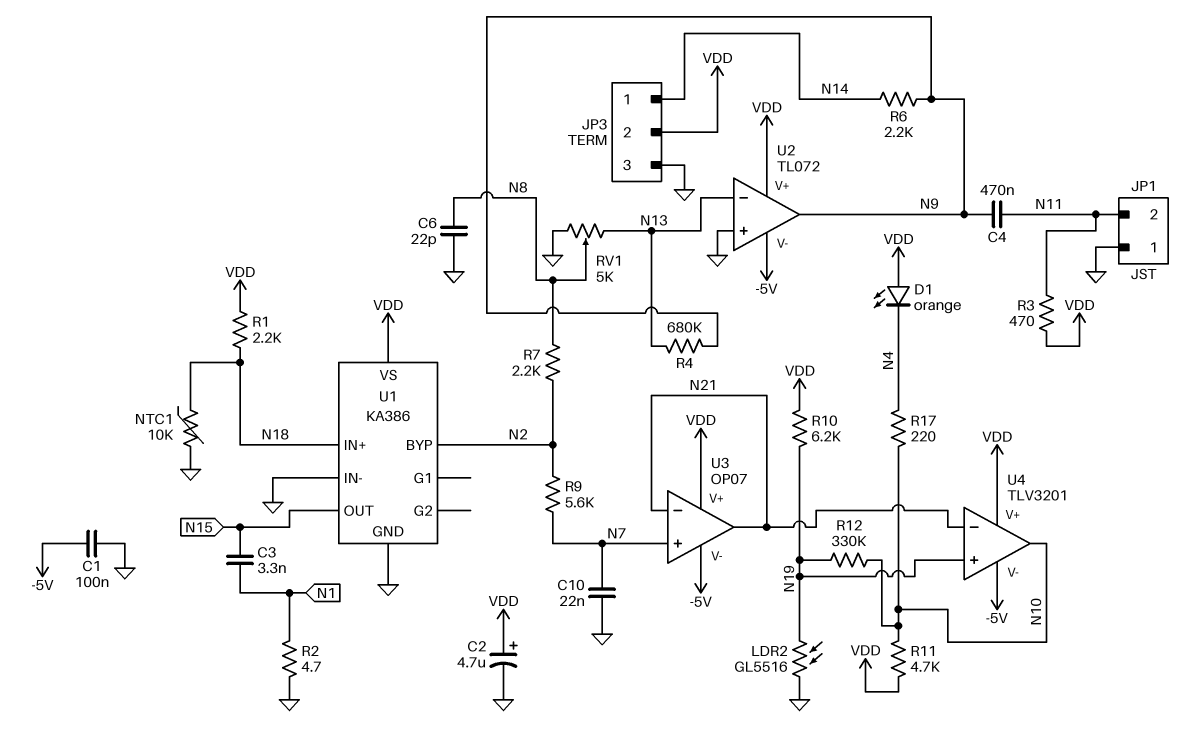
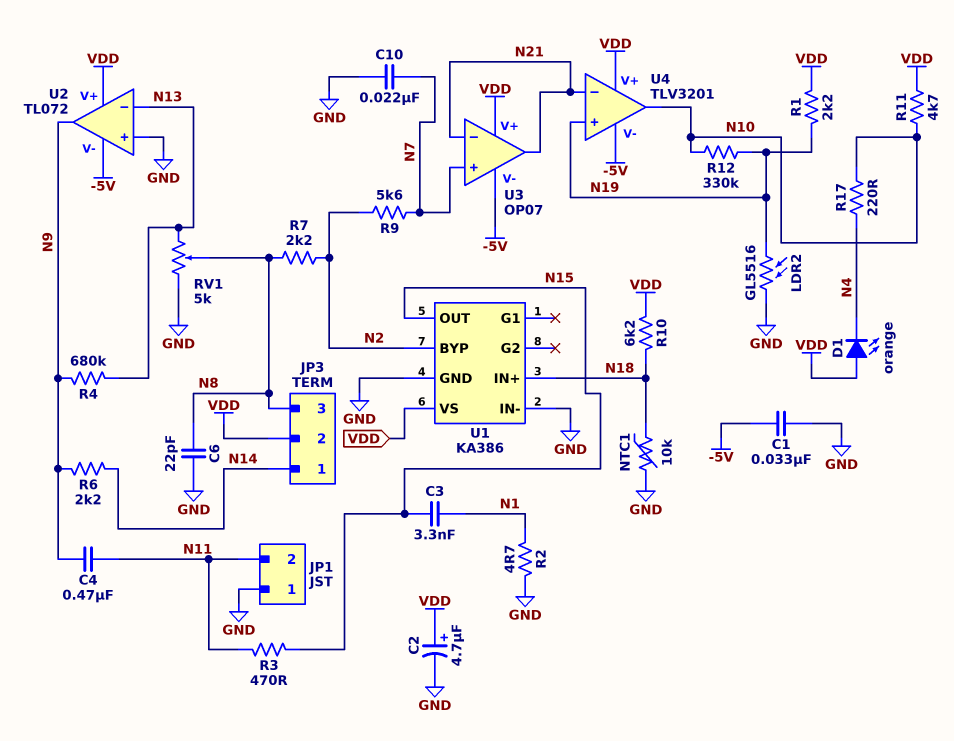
C1: 100nF (-5V, GND) -> 33nF (-5V, GND)
JP3 pin 3: GND -> N8
R1: 2.2k (N18, VDD) -> 2.2k (N19, VDD)
R3: 470 (N11, VDD) -> 470 (N11, N15)
R10: 6.2k (N19, VDD) -> 6.2k (N18, VDD)

